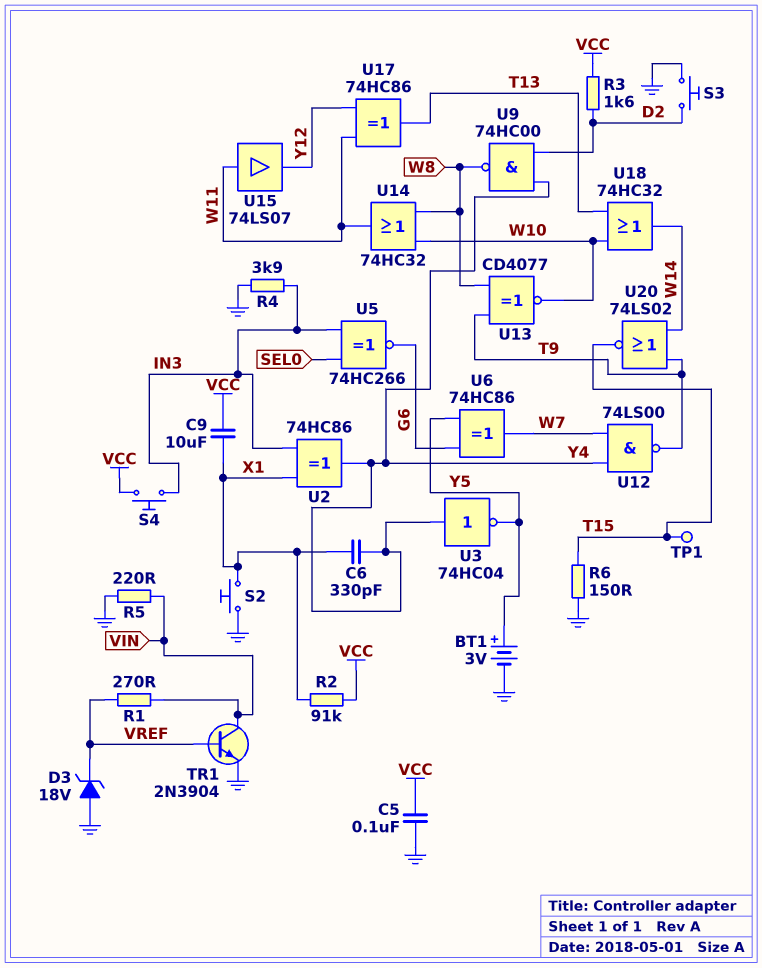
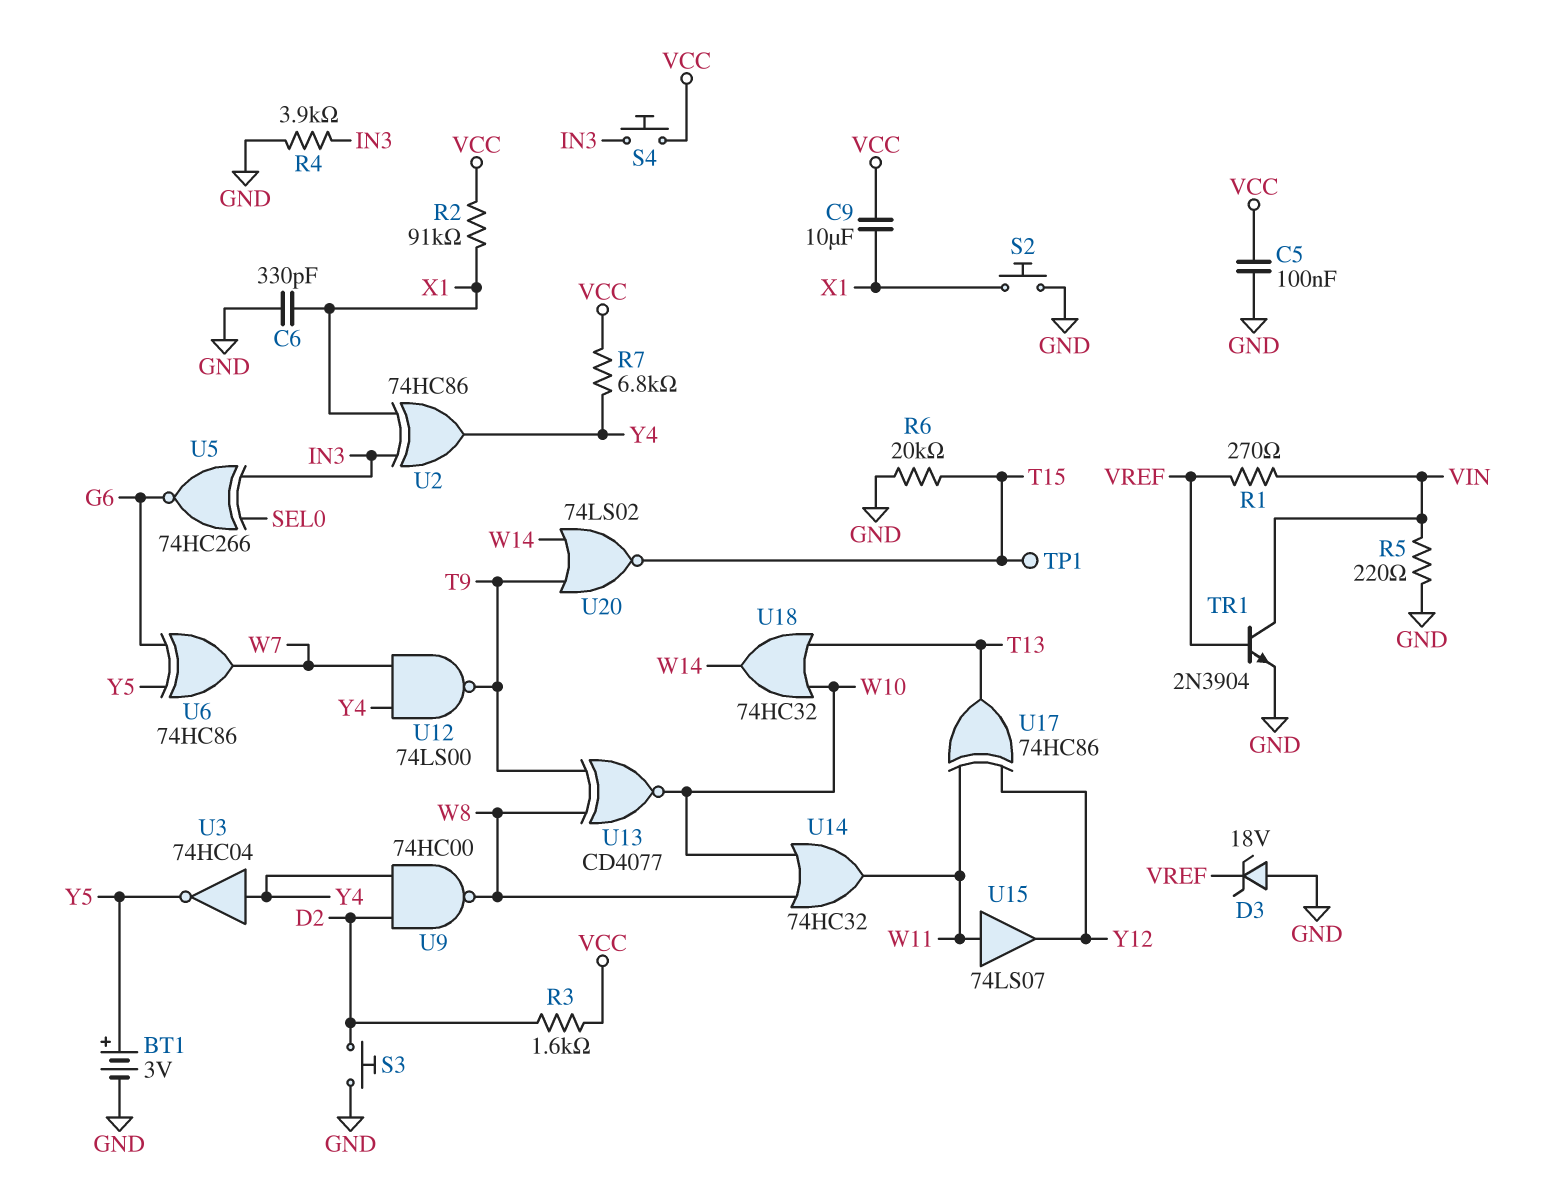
C6: 330pF (X1, Y4) -> 330pF (GND, X1)
R6: 150 (GND, T15) -> 20k (GND, T15)
R7: none -> 6.8k (VCC, Y4)

